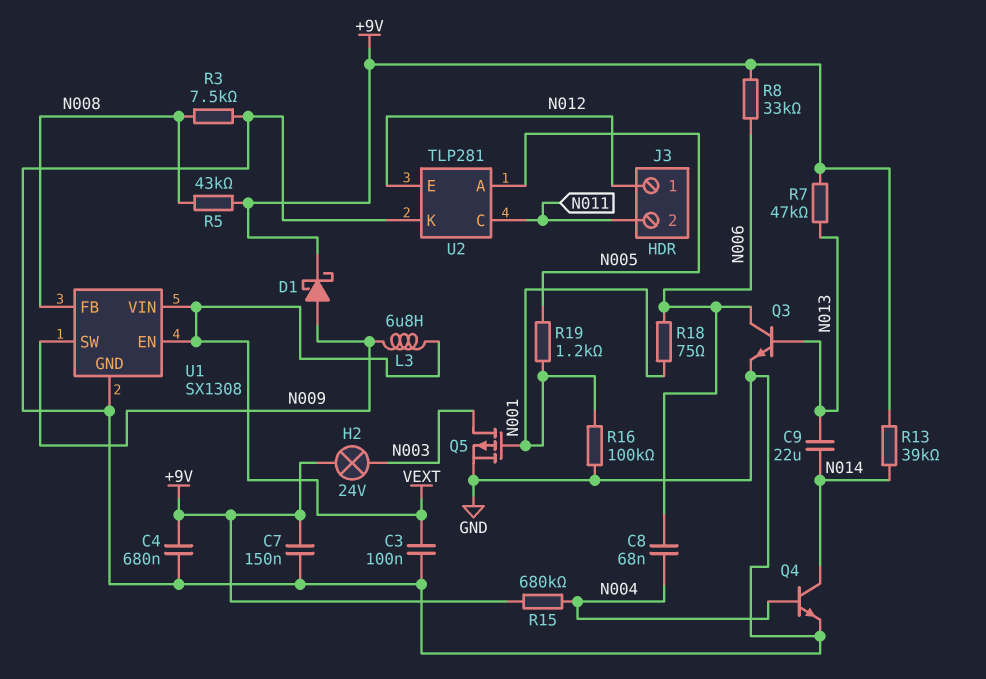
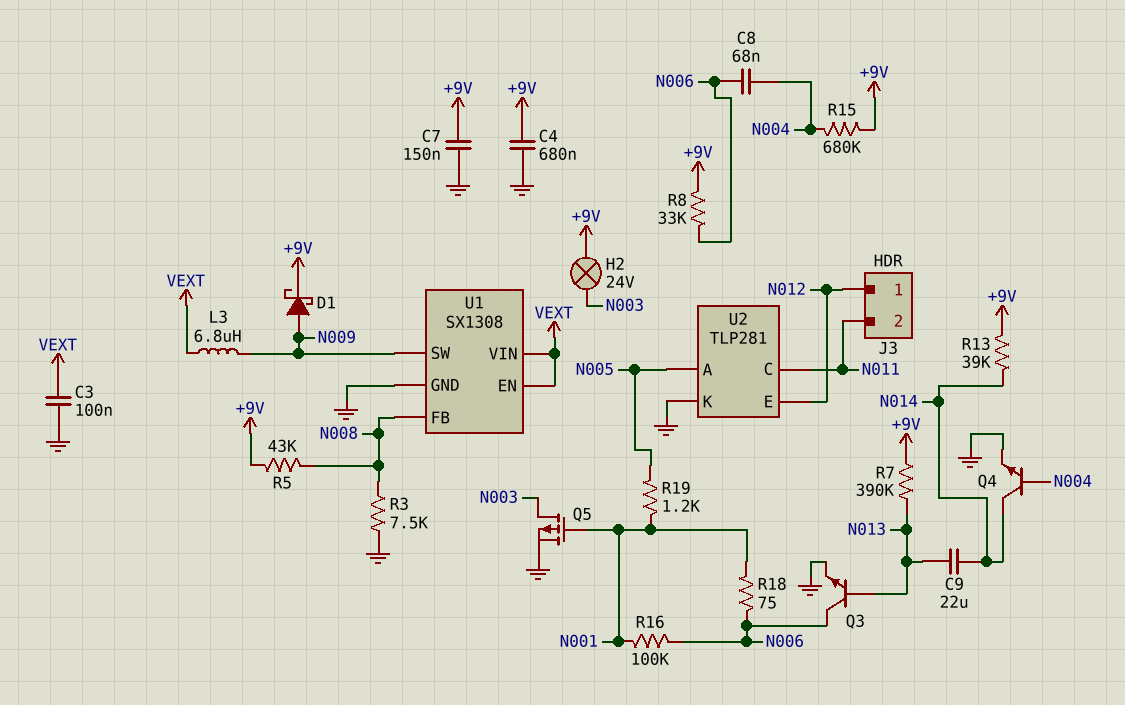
R7: 47k (+9V, N013) -> 390k (+9V, N013)
R16: 100k (GND, N001) -> 100k (N001, N006)

